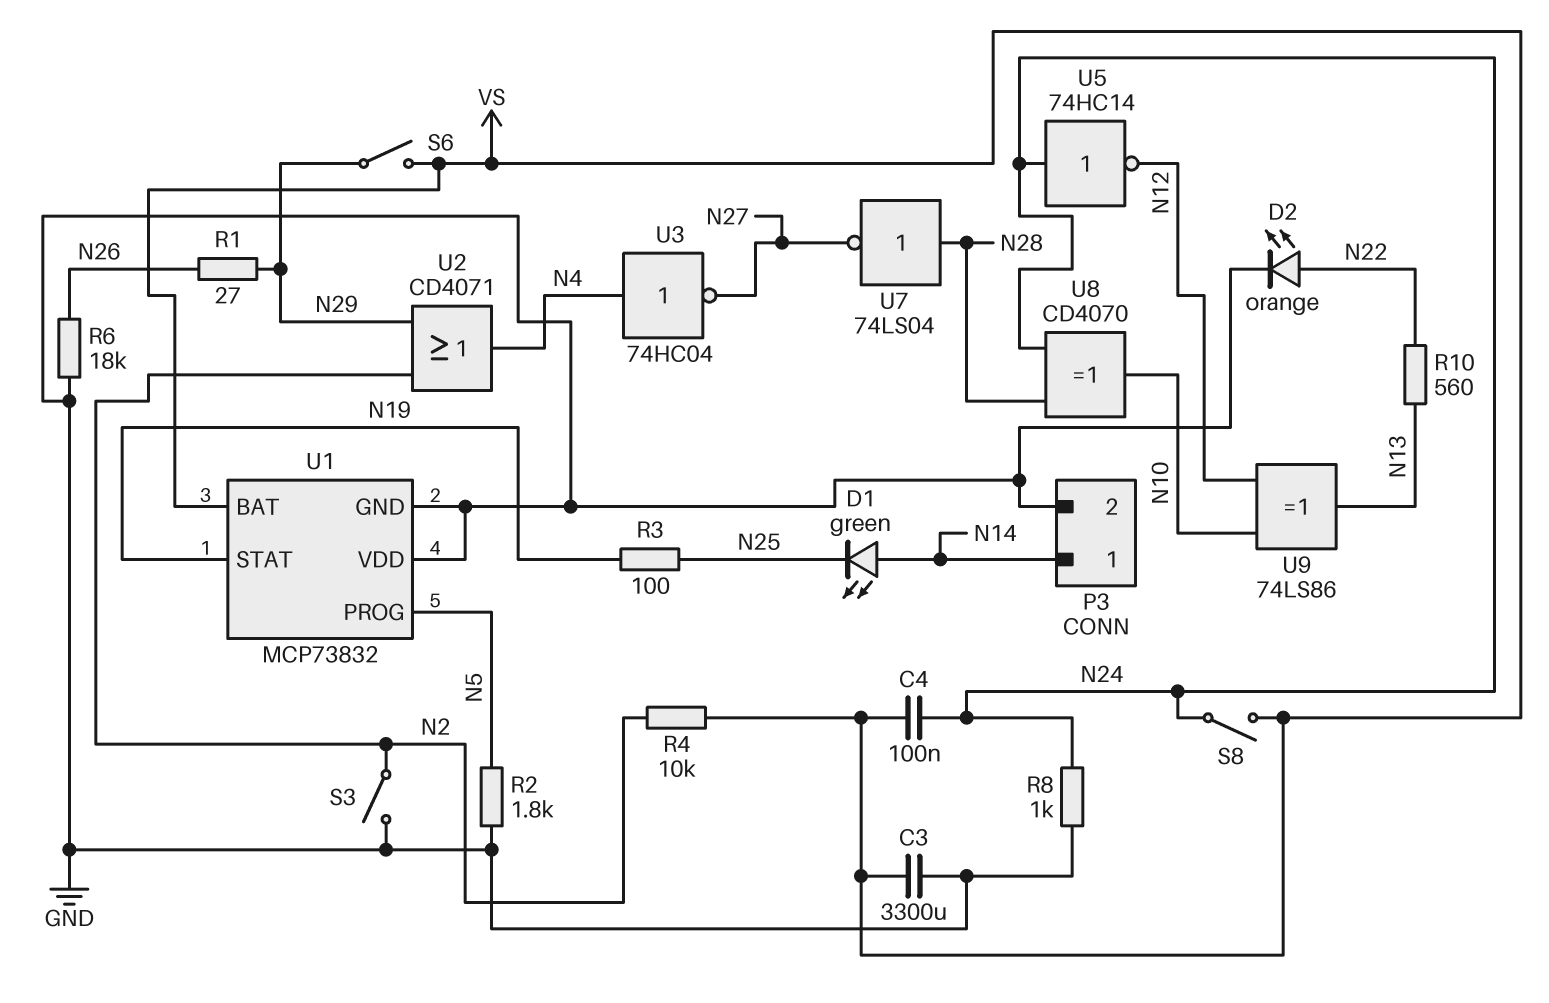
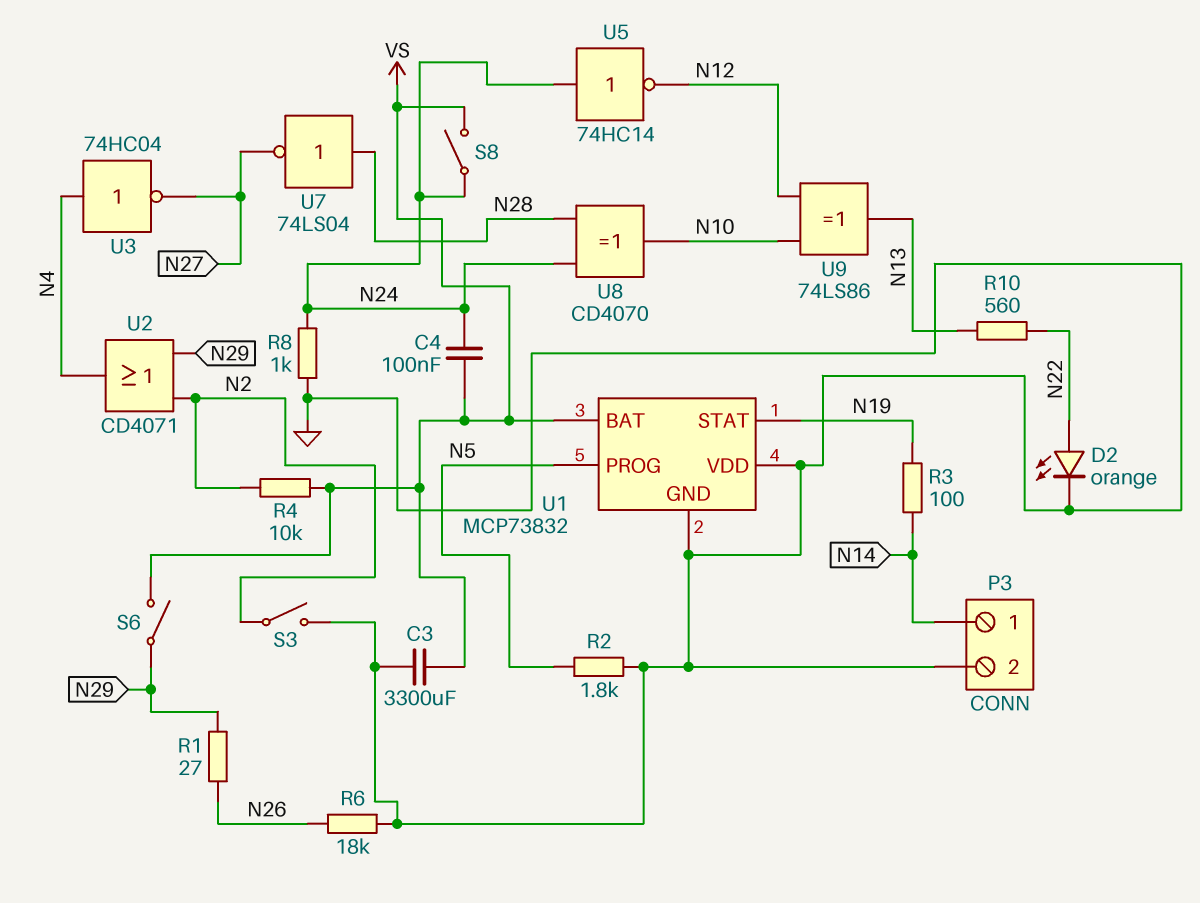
D1: LED green (A N14, K N25) -> none
R3: 100 (N19, N25) -> 100 (N14, N19)

